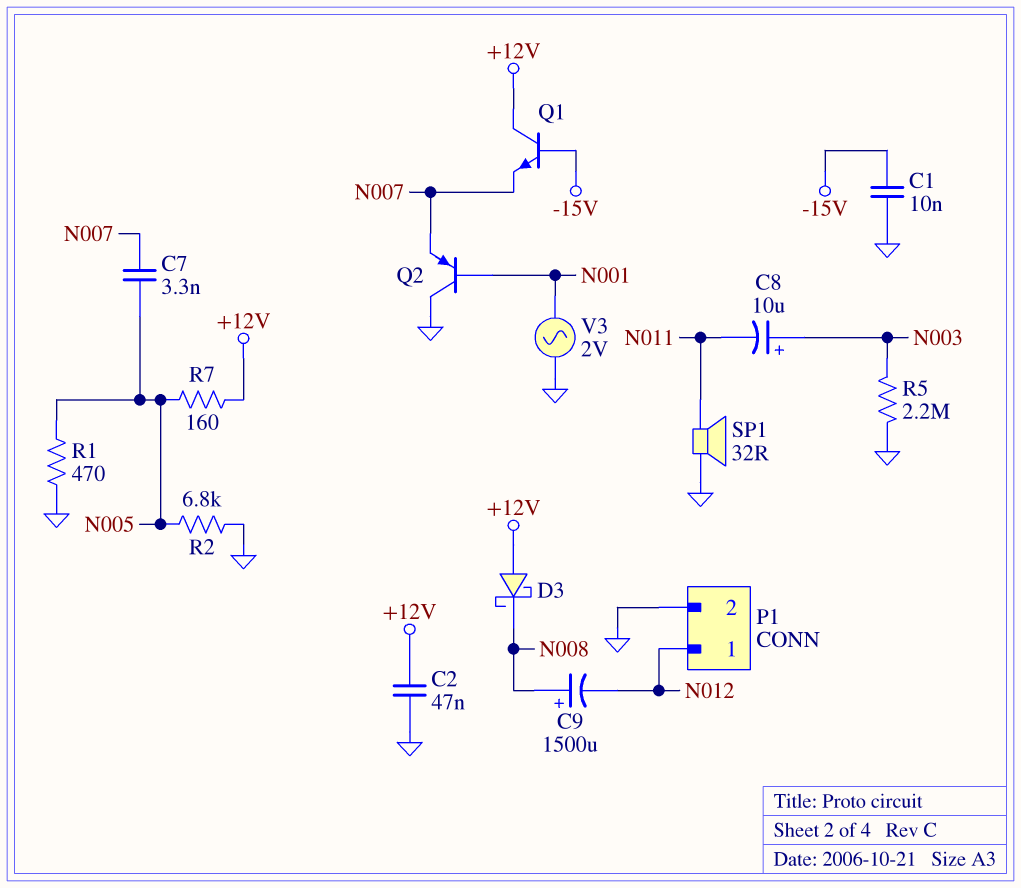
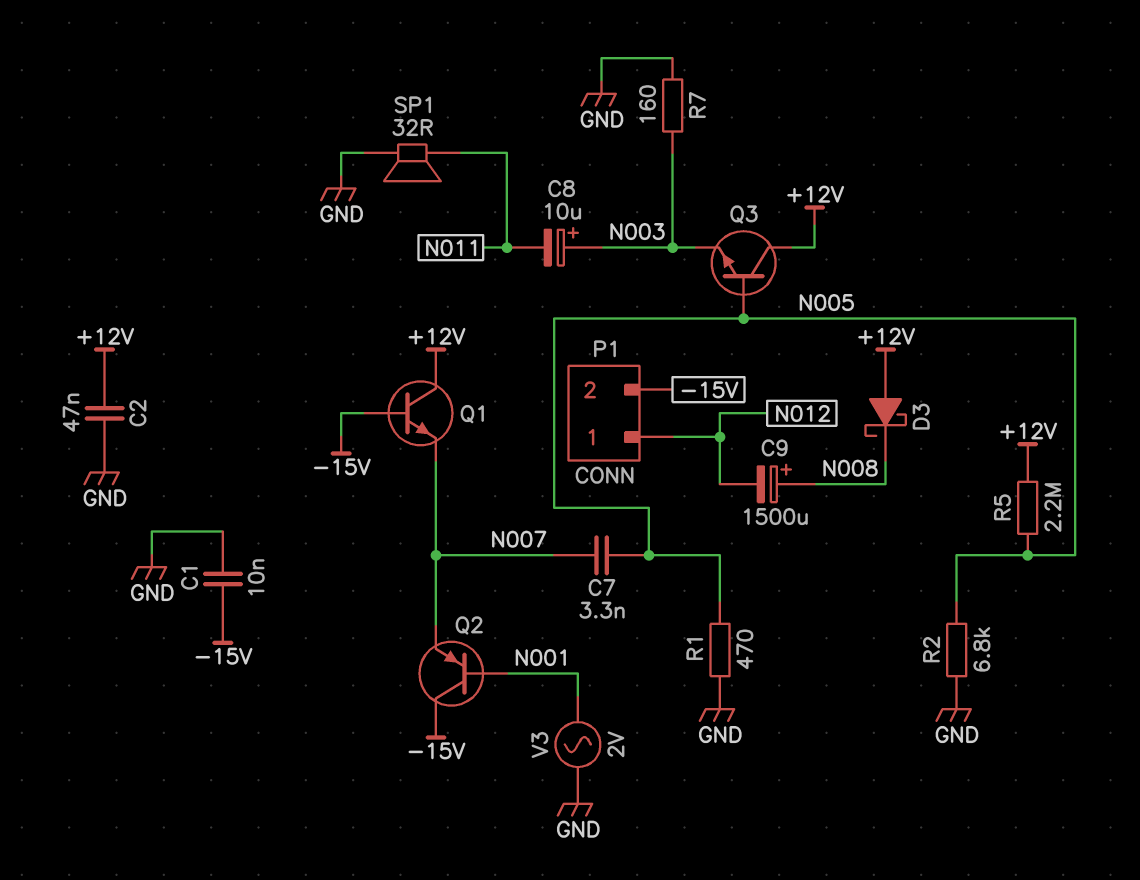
P1 pin 2: GND -> -15V
Q2: PNP (B N001, C GND, E N007) -> PNP (B N001, C -15V, E N007)
Q3: none -> NPN (B N005, C +12V, E N003)
R5: 2.2M (GND, N003) -> 2.2M (+12V, N005)
R7: 160 (+12V, N005) -> 160 (GND, N003)

